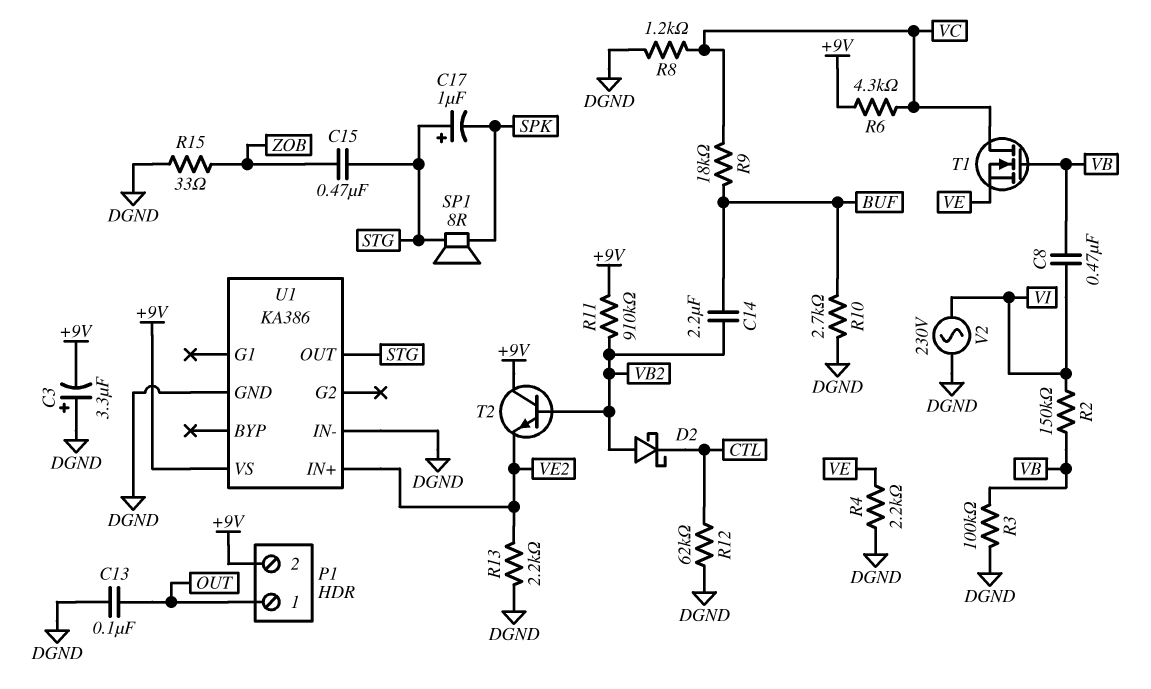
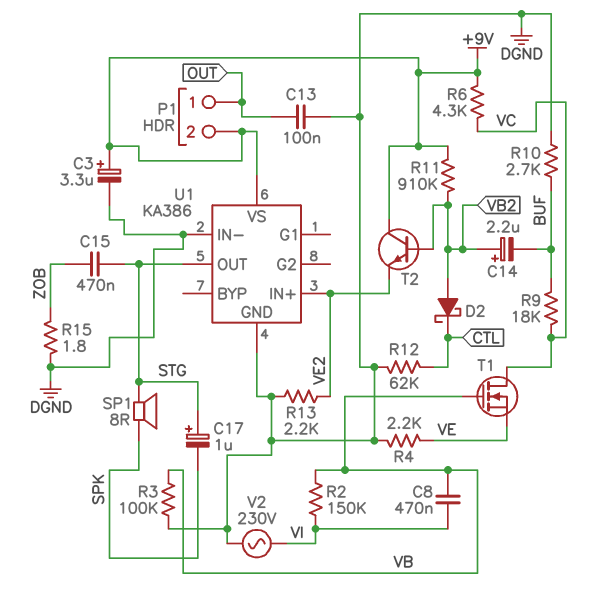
C3: 3.3uF (plus DGND, minus +9V) -> 3.3uF (plus +9V, minus DGND)
C14: 2.2uF (BUF, VB2) -> 2.2uF (plus VB2, minus BUF)
R8: 1.2k (DGND, VC) -> none
R15: 33 (DGND, ZOB) -> 1.8 (DGND, ZOB)

